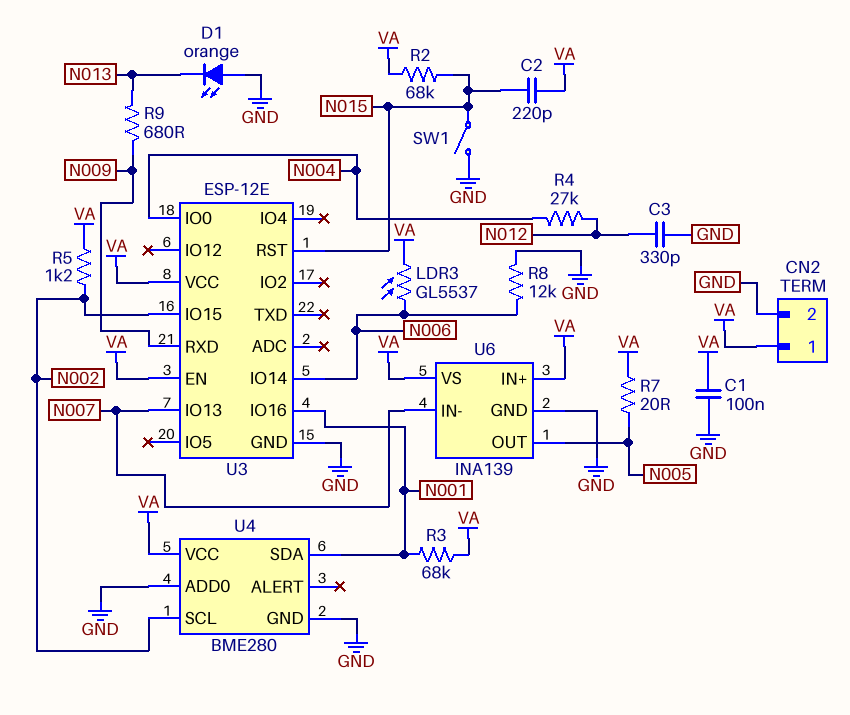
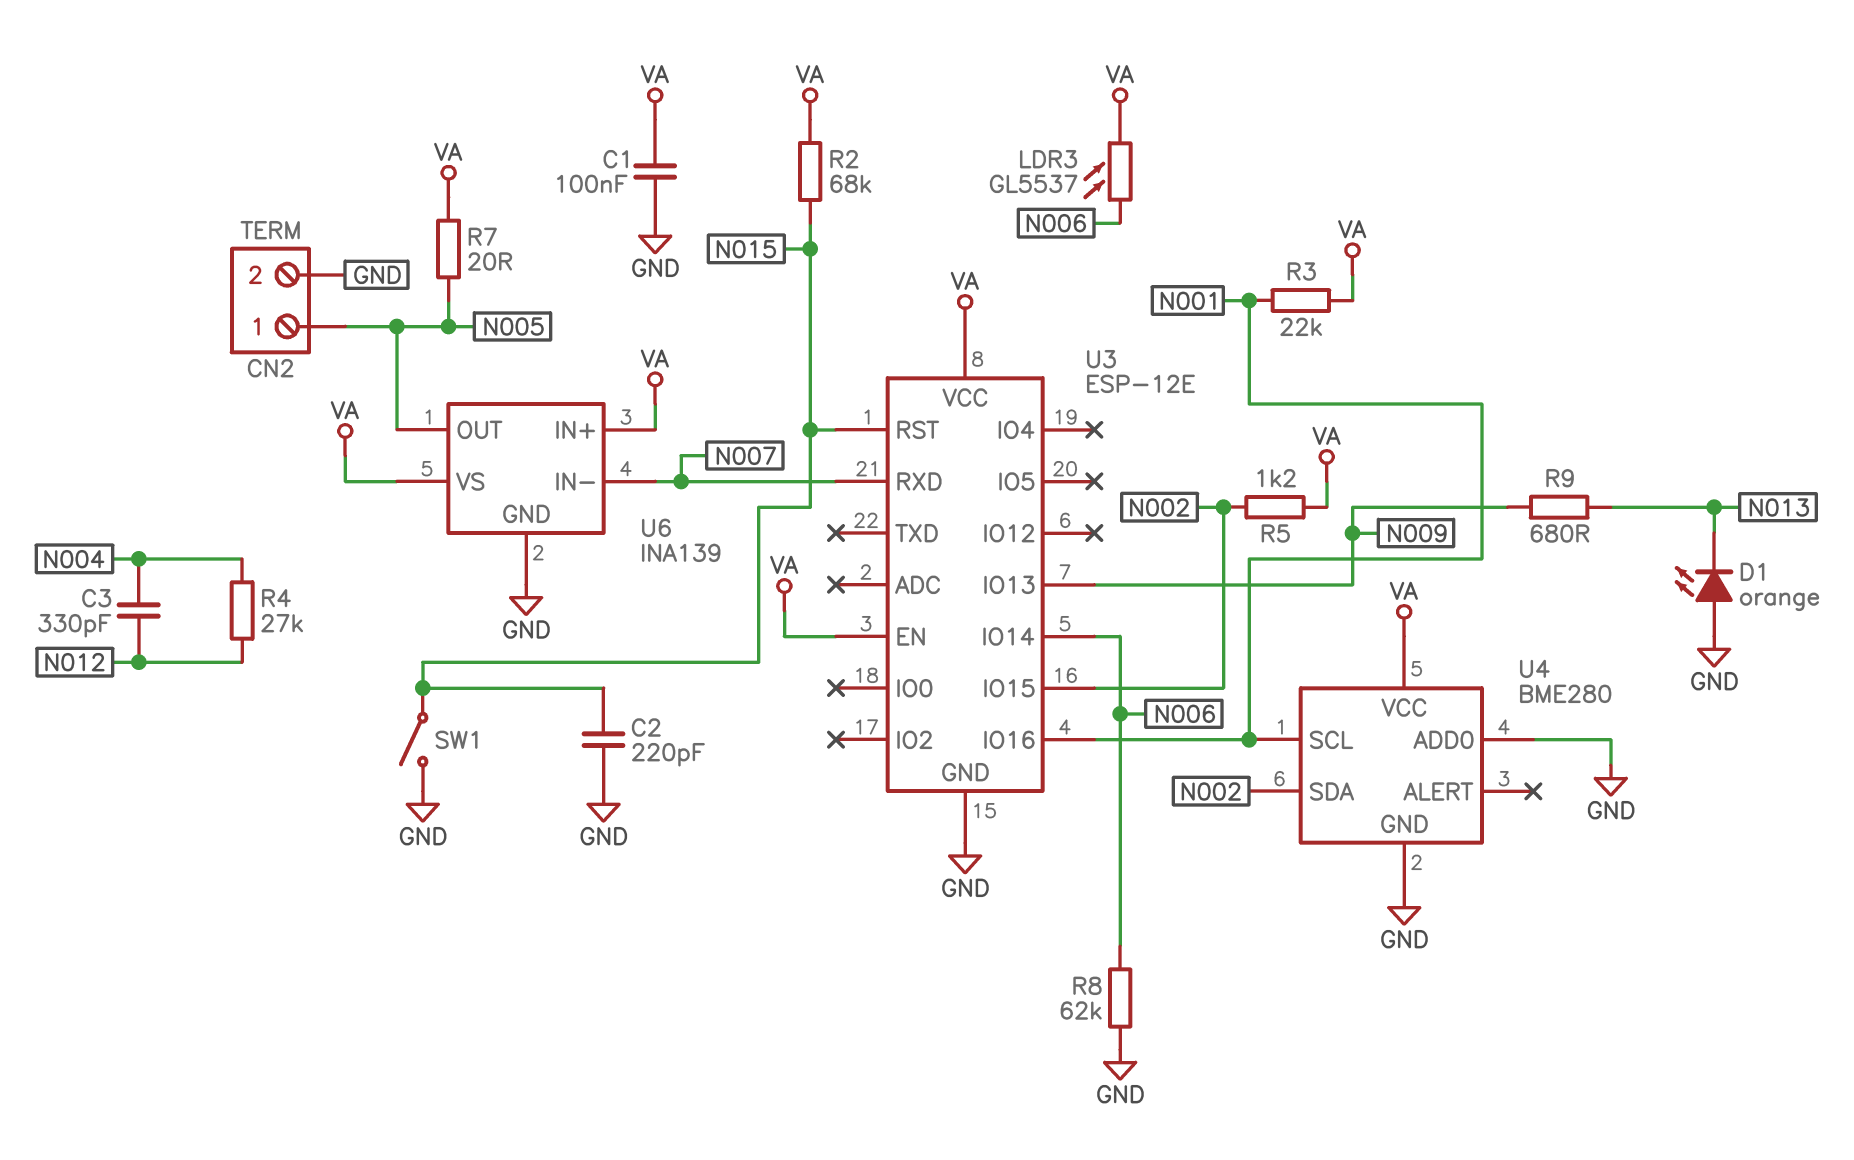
C2: 220pF (N015, VA) -> 220pF (GND, N015)
C3: 330pF (GND, N012) -> 330pF (N004, N012)
CN2 pin 1: VA -> N005
R3: 68k (N001, VA) -> 22k (N001, VA)
R8: 12k (GND, N006) -> 62k (GND, N006)
U3 pin IO0: N004 -> none
U3 pin IO13: N007 -> N009
U3 pin RXD: N009 -> N007
U4 pin SCL: N002 -> N001
U4 pin SDA: N001 -> N002

